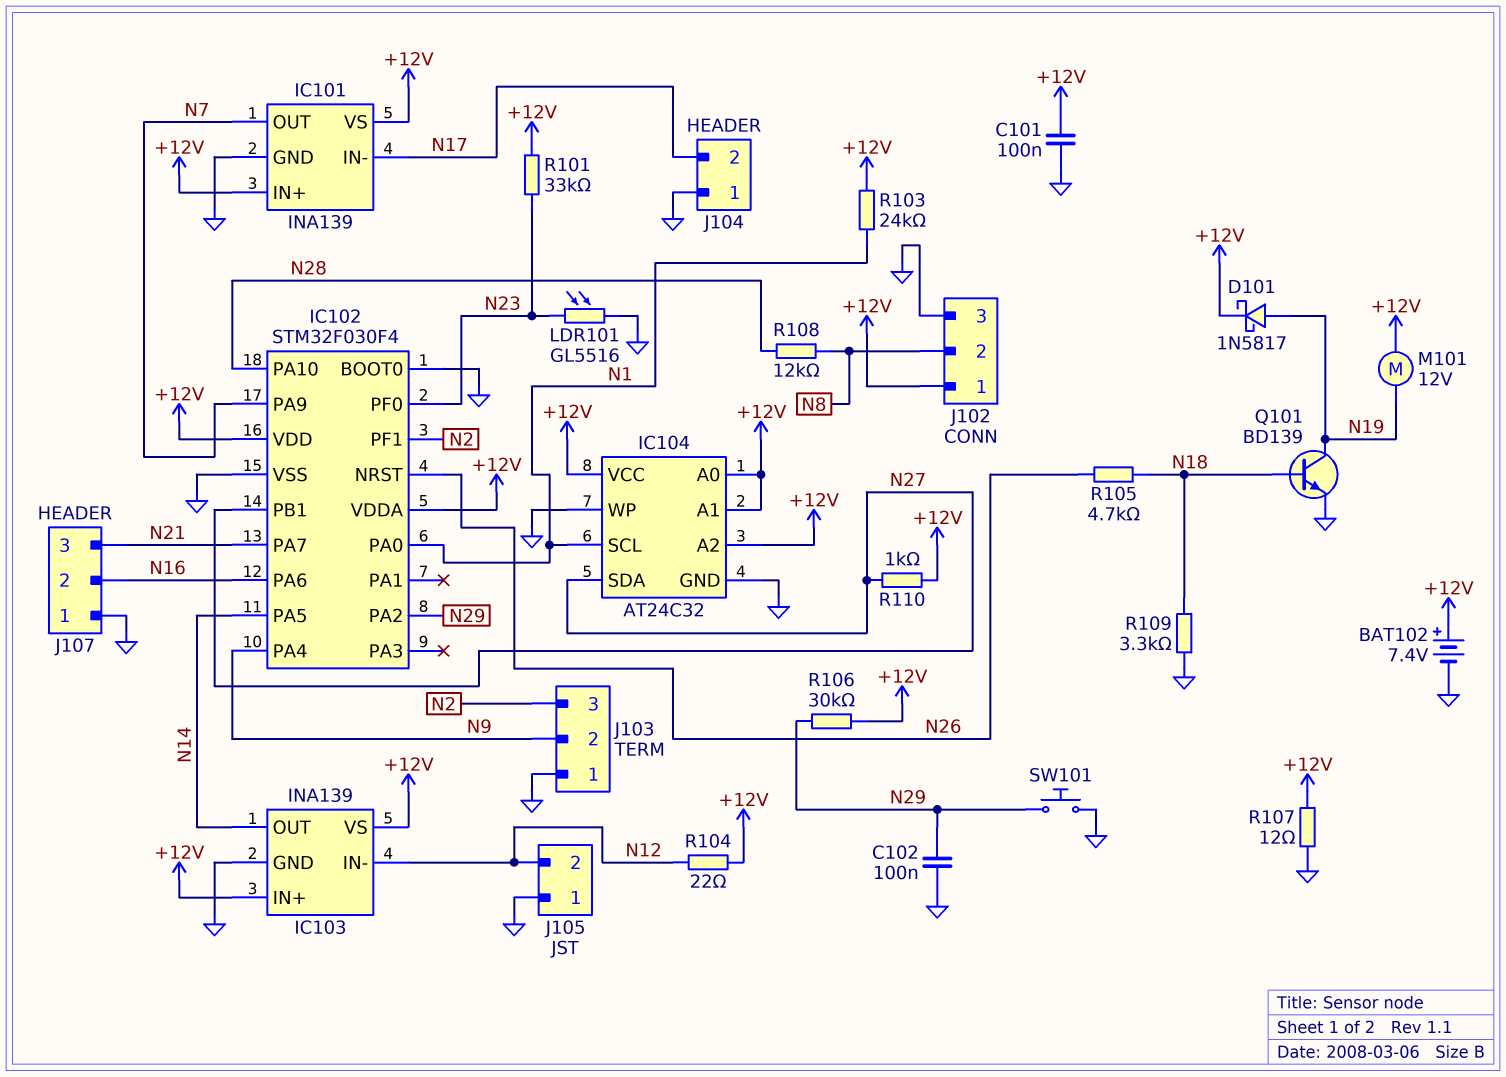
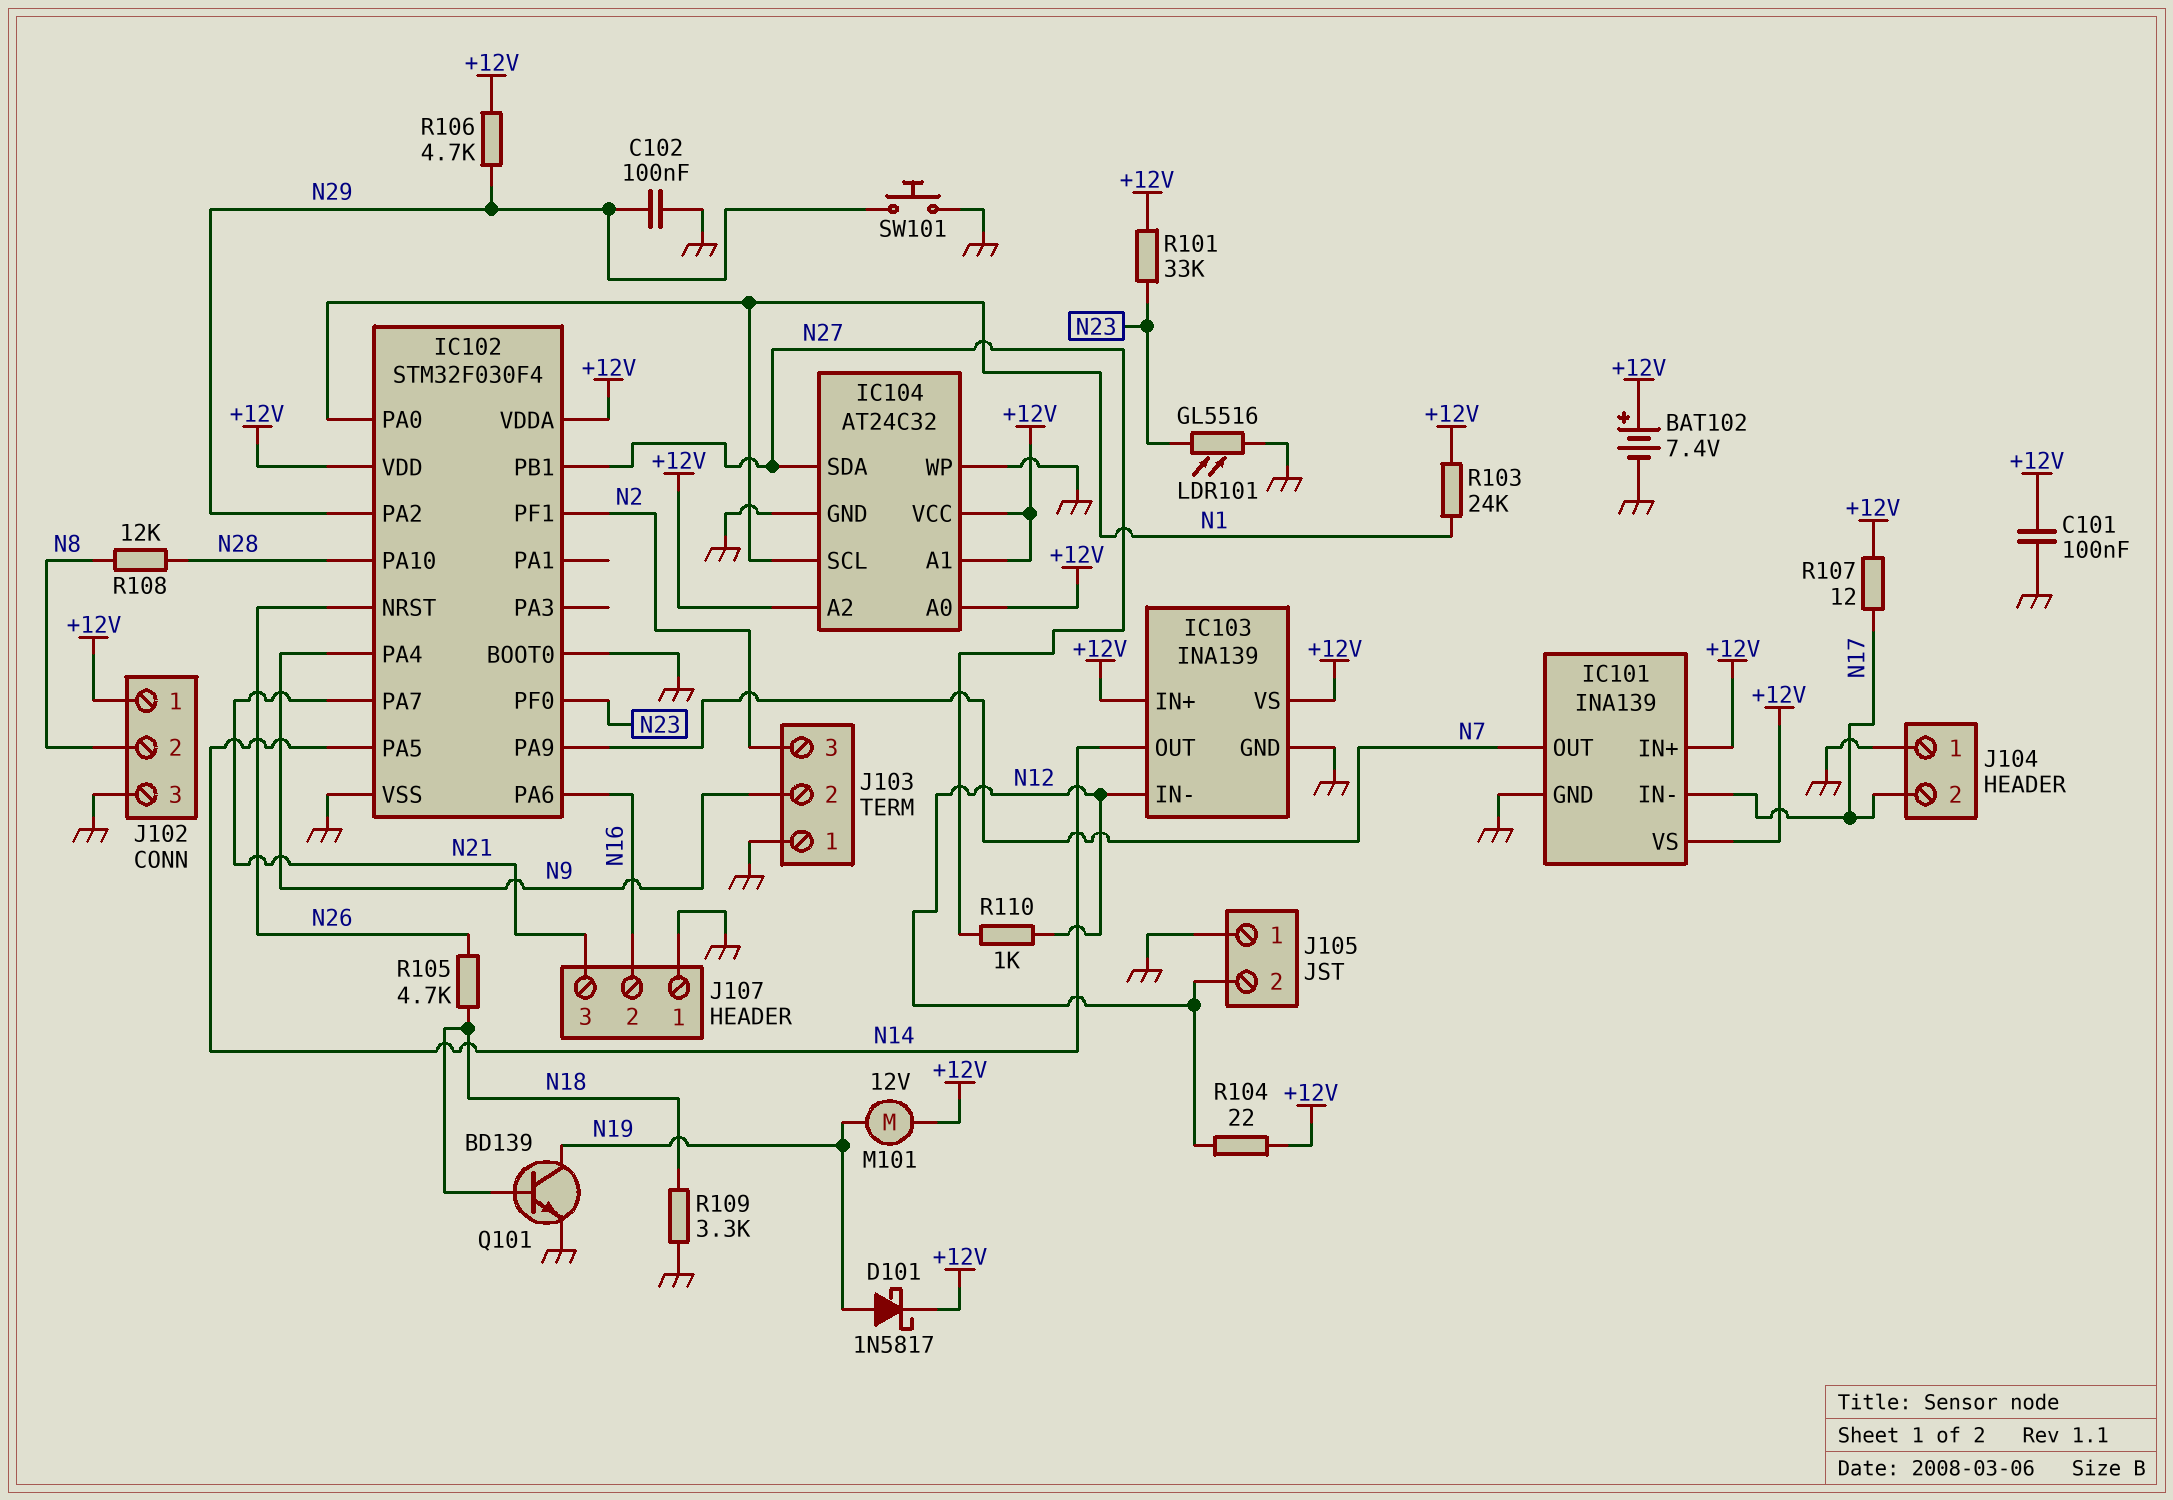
R106: 30k (+12V, N29) -> 4.7k (+12V, N29)
R107: 12 (+12V, GND) -> 12 (+12V, N17)
R110: 1k (+12V, N27) -> 1k (N12, N27)

